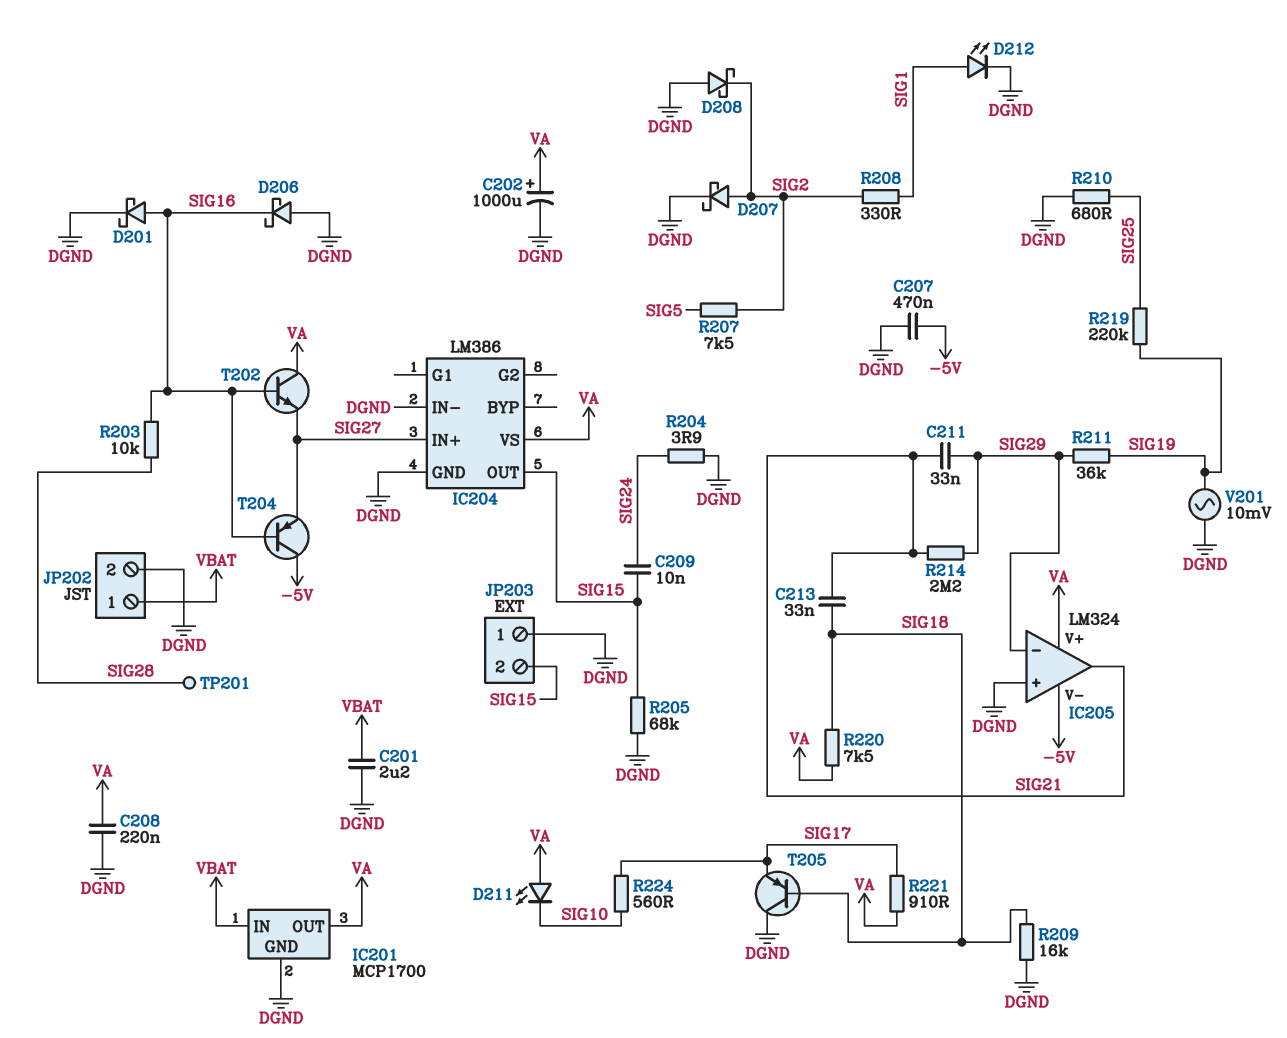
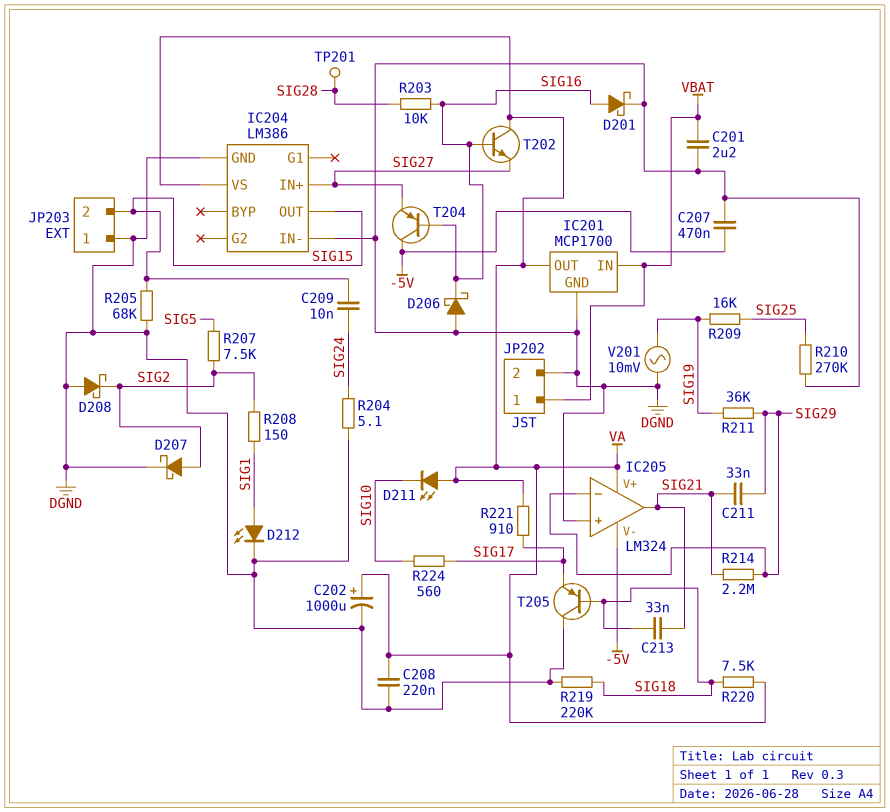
R204: 3.9 (DGND, SIG24) -> 5.1 (DGND, SIG24)
R208: 330 (SIG1, SIG2) -> 150 (SIG1, SIG2)
R209: 16k (DGND, SIG18) -> 16k (SIG19, SIG25)
R210: 680 (DGND, SIG25) -> 270k (DGND, SIG25)
R219: 220k (SIG19, SIG25) -> 220k (DGND, SIG18)

